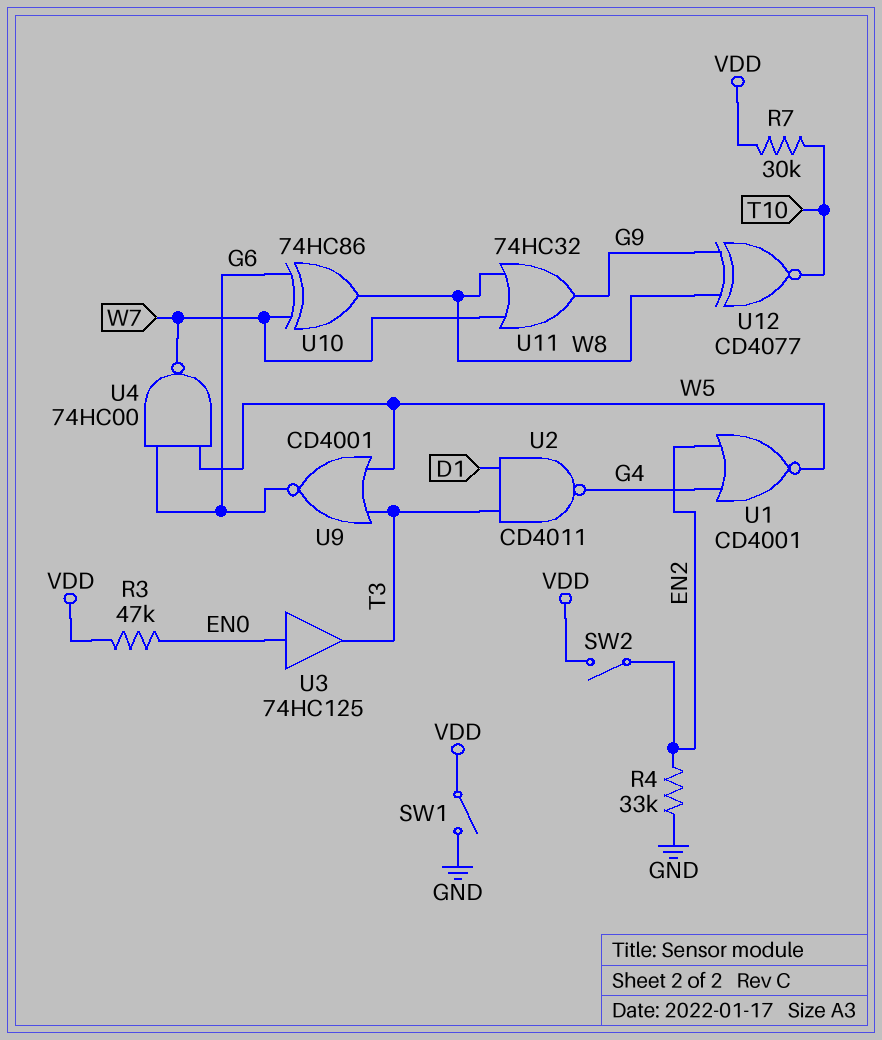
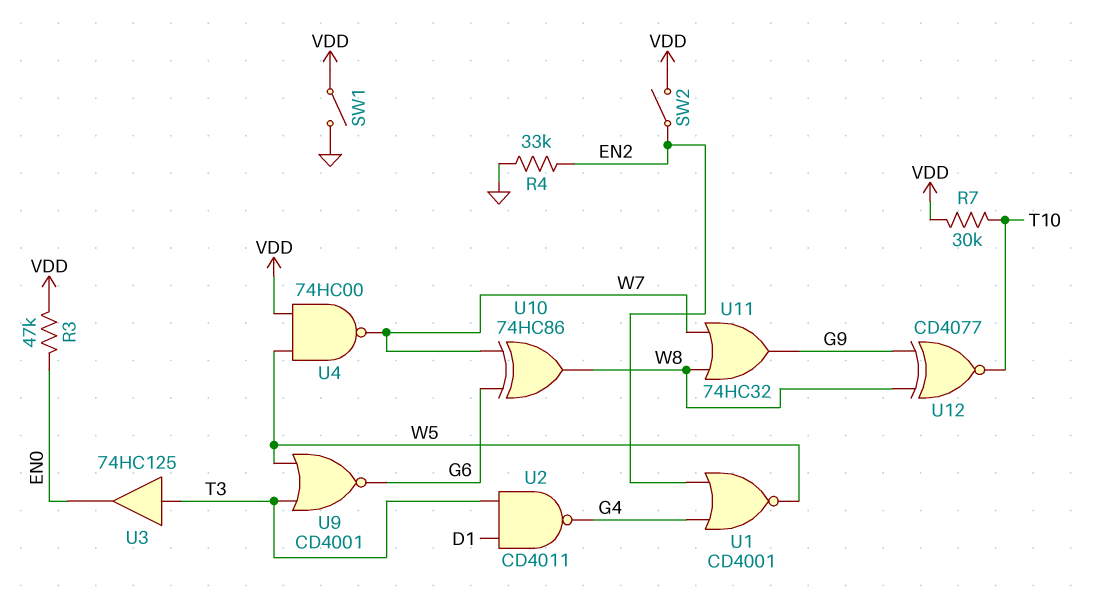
U3: buffer 74HC125 (in EN0, out T3) -> buffer 74HC125 (in T3, out EN0)
U4: NAND 74HC00 (in G6, in W5, out W7) -> NAND 74HC00 (in VDD, in W5, out W7)

